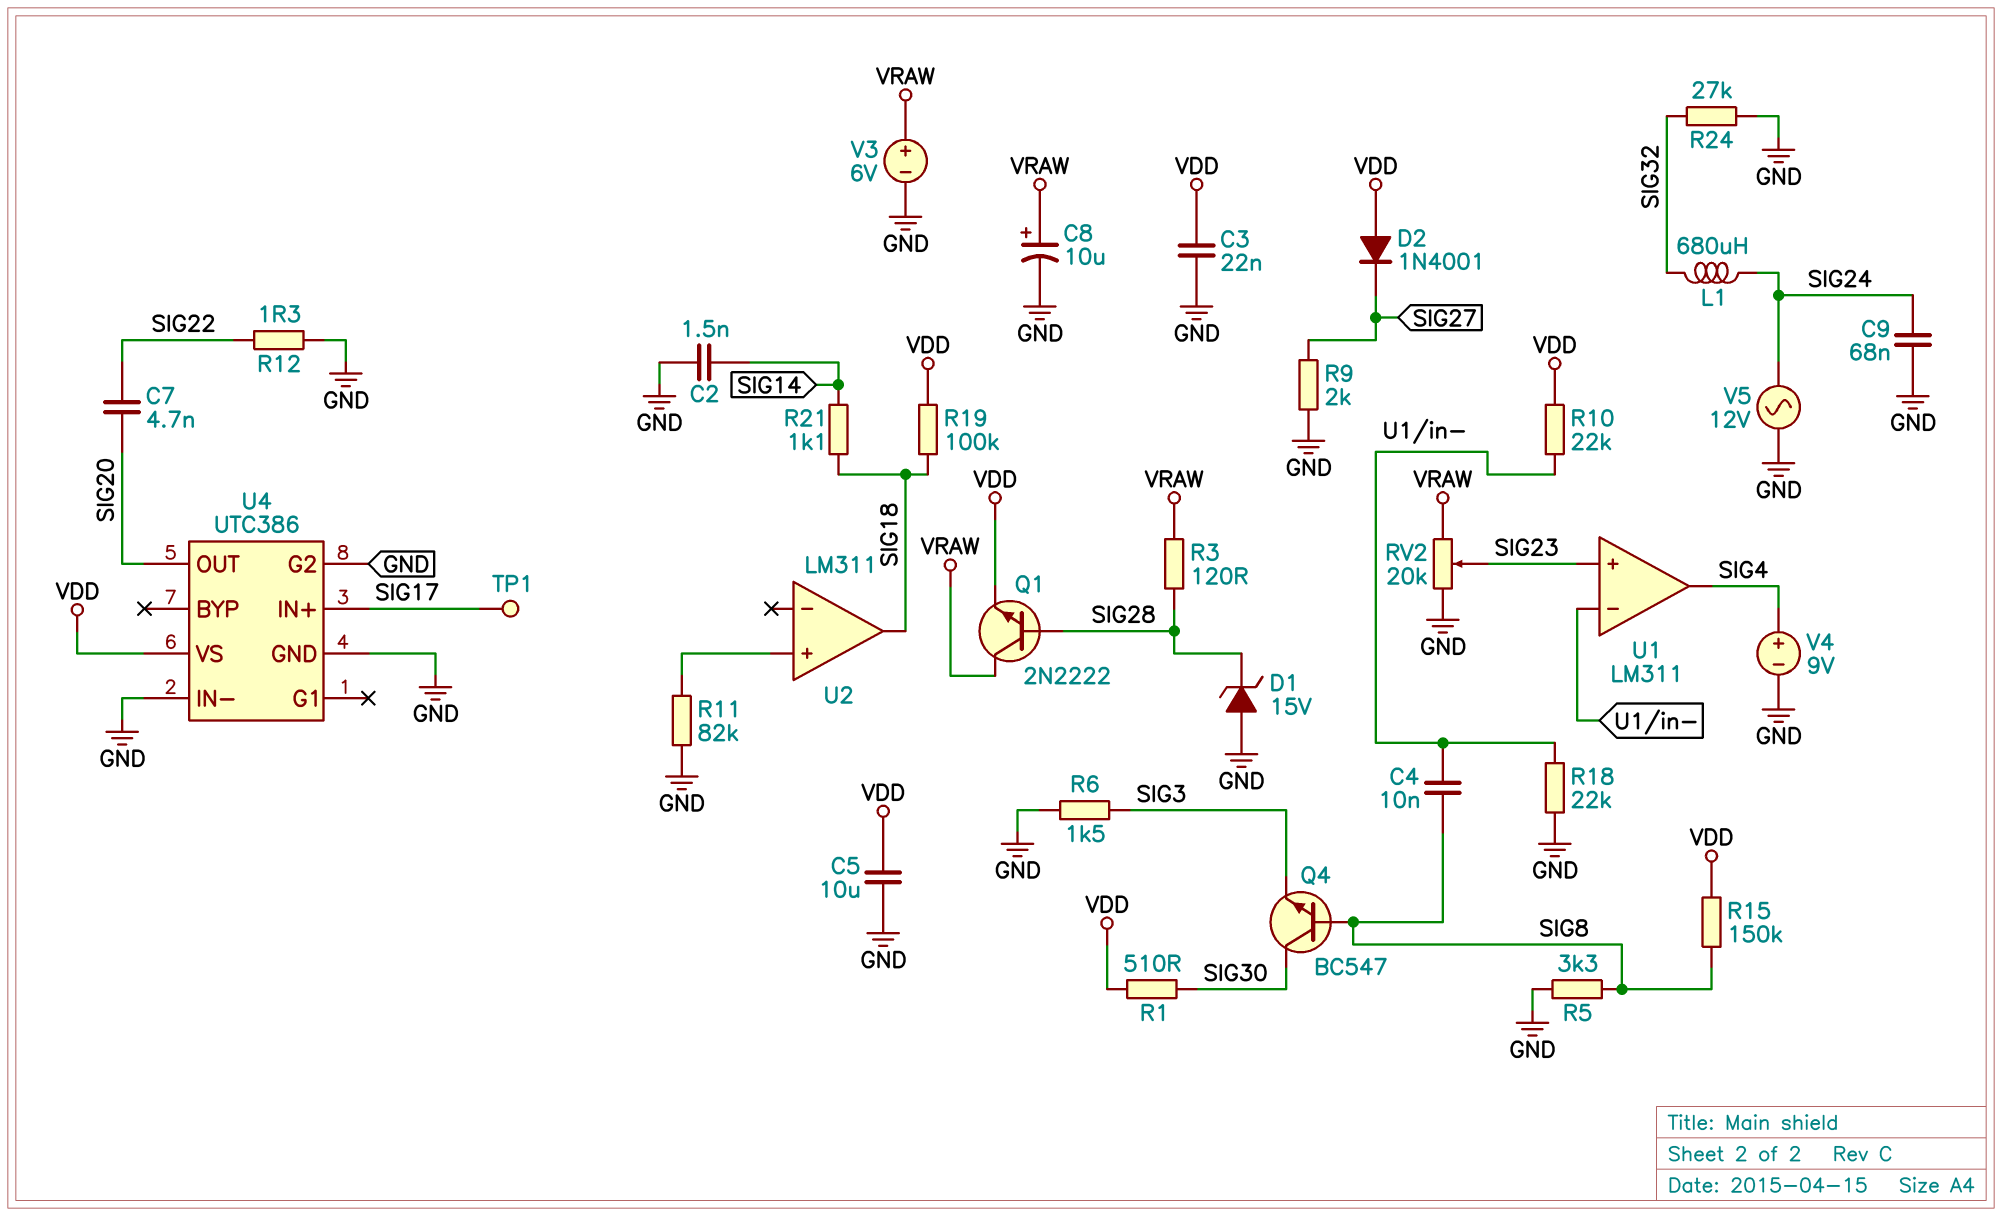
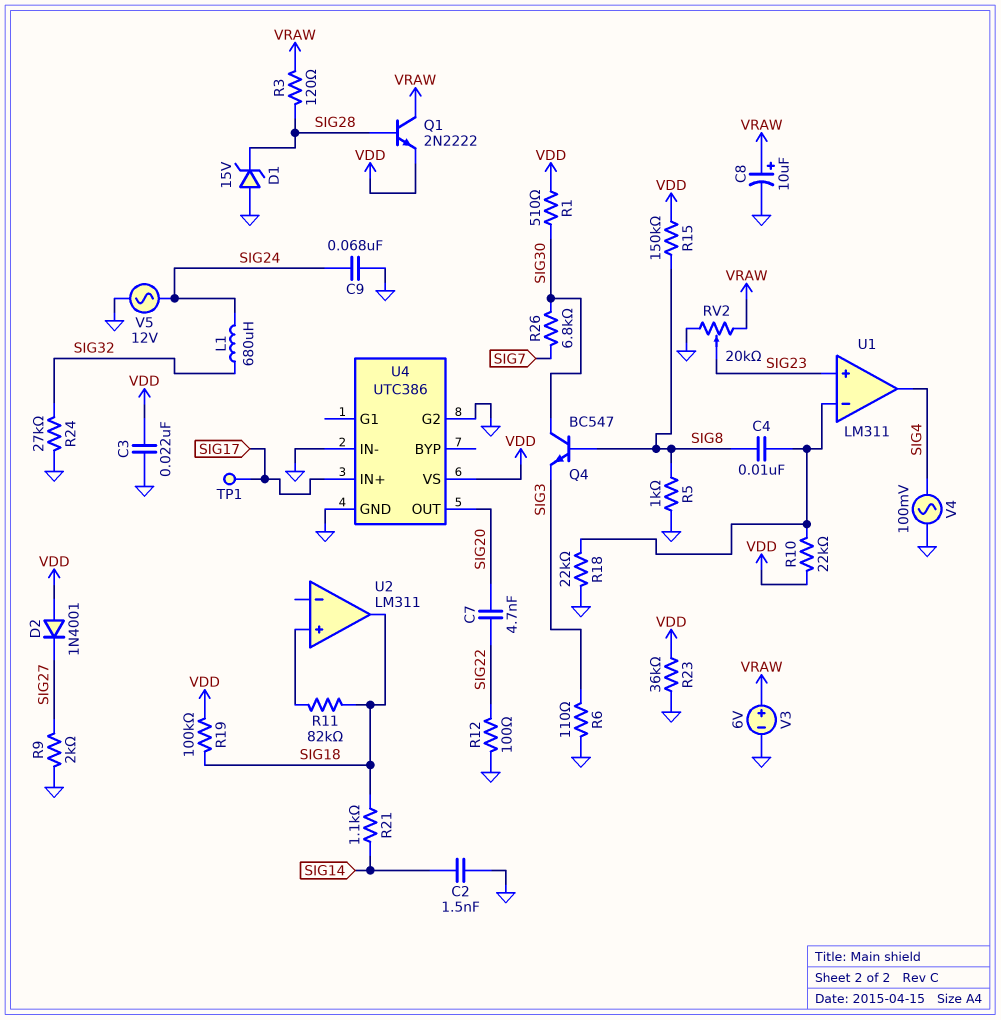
C5: 10uF (GND, VDD) -> none
R5: 3.3k (GND, SIG8) -> 1k (GND, SIG8)
R6: 1.5k (GND, SIG3) -> 110 (GND, SIG3)
R11: 82k (GND, U2/in+) -> 82k (SIG18, U2/in+)
R12: 1.3 (GND, SIG22) -> 100 (GND, SIG22)
R23: none -> 36k (GND, VDD)
R26: none -> 6.8k (SIG7, SIG30)
V4: 9V (plus SIG4, minus GND) -> AC 100mV (GND, SIG4)

